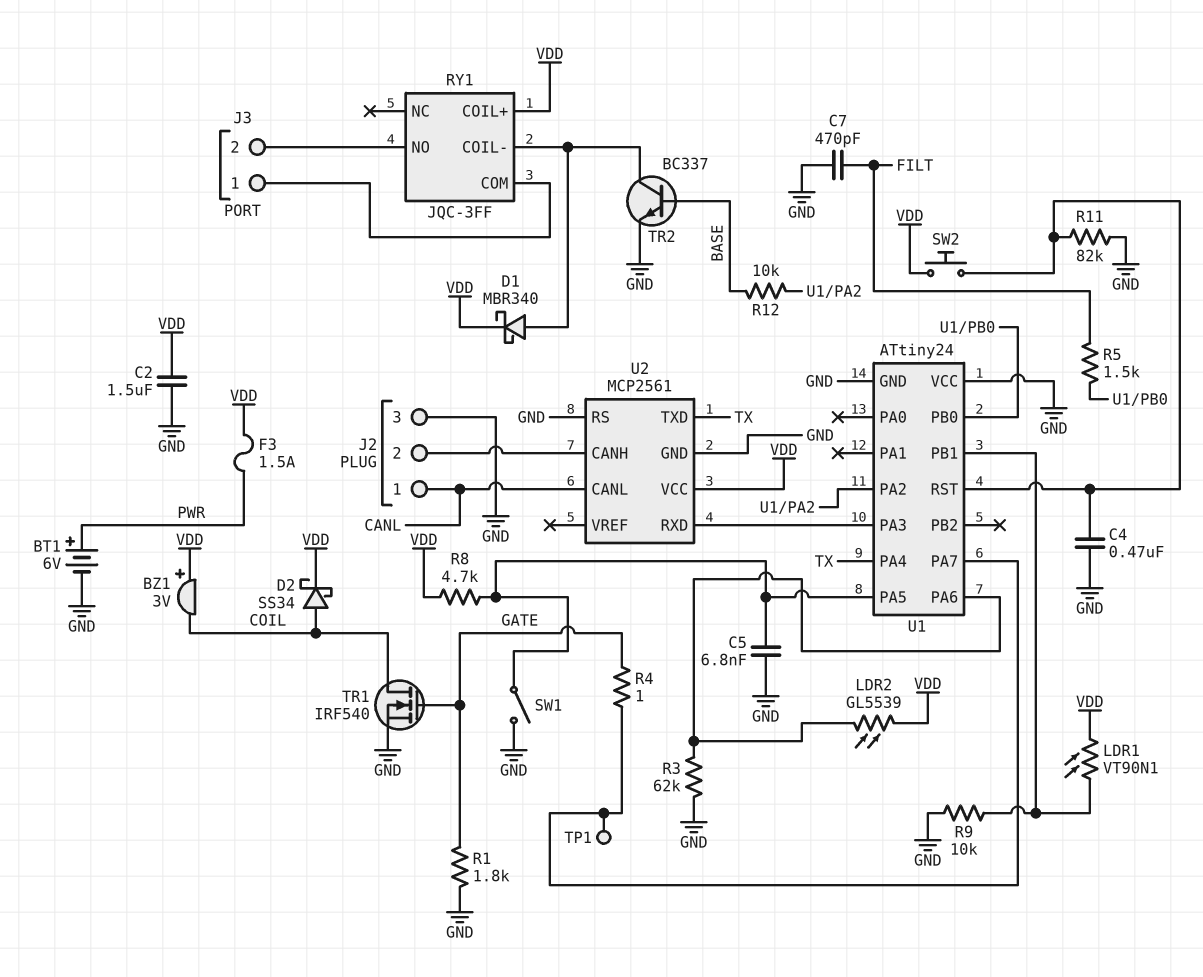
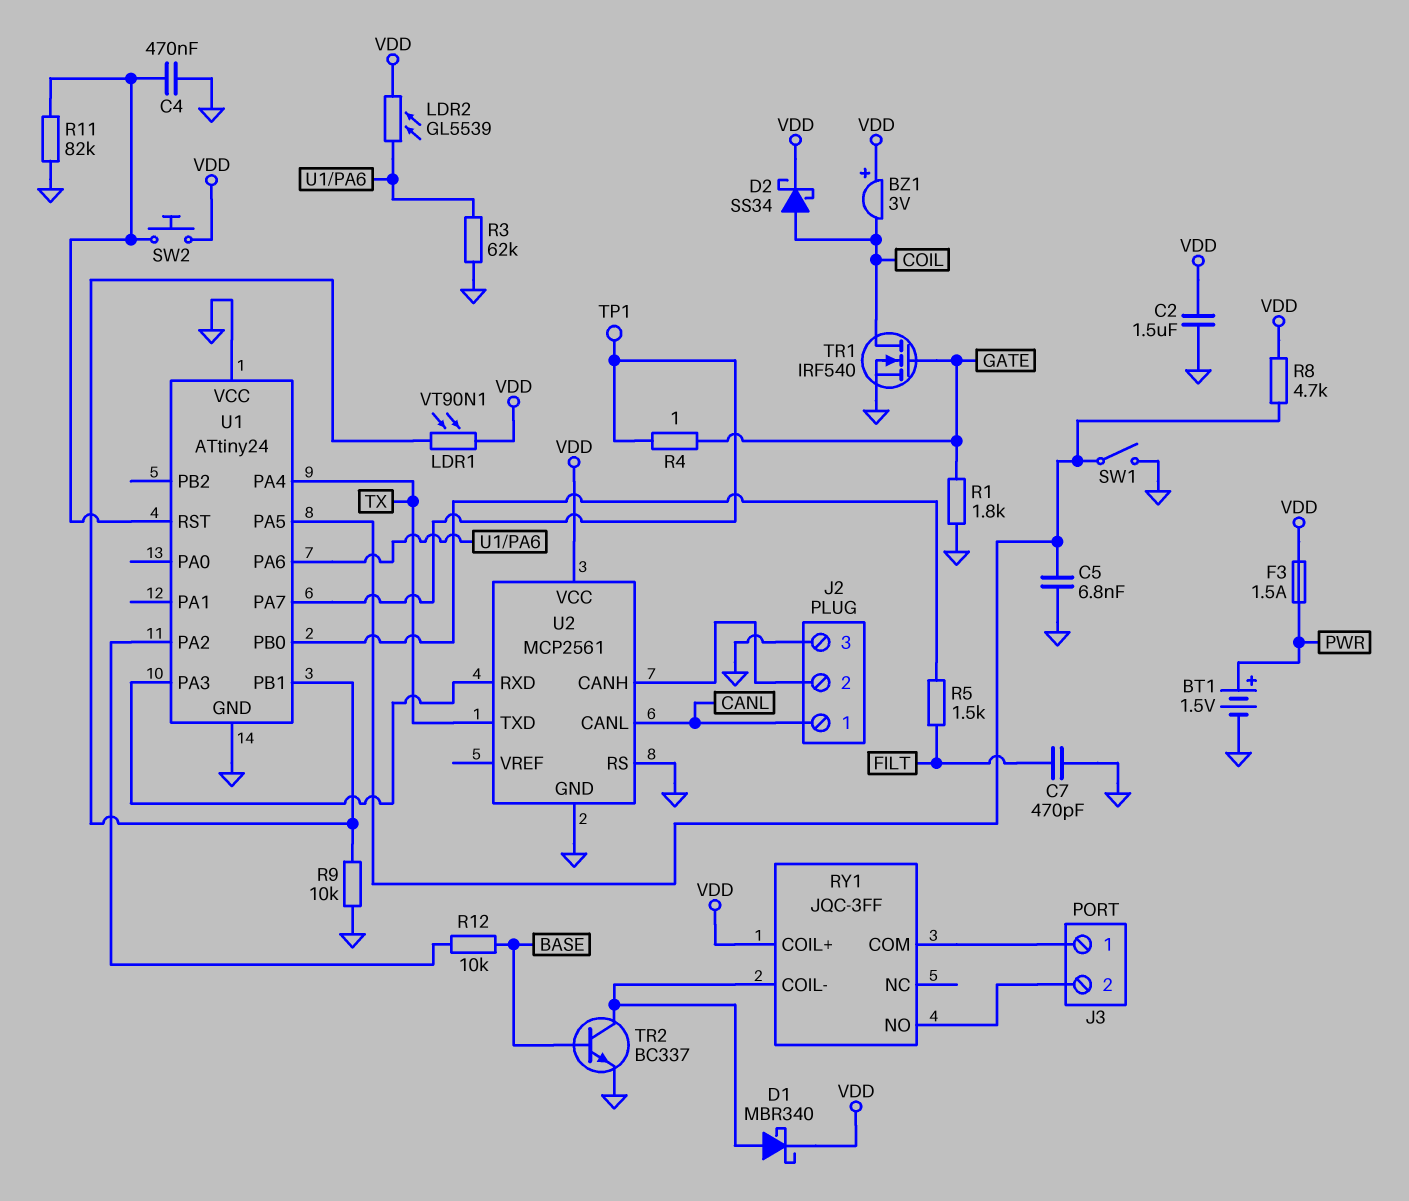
BT1: 6V (plus PWR, minus GND) -> 1.5V (plus PWR, minus GND)

